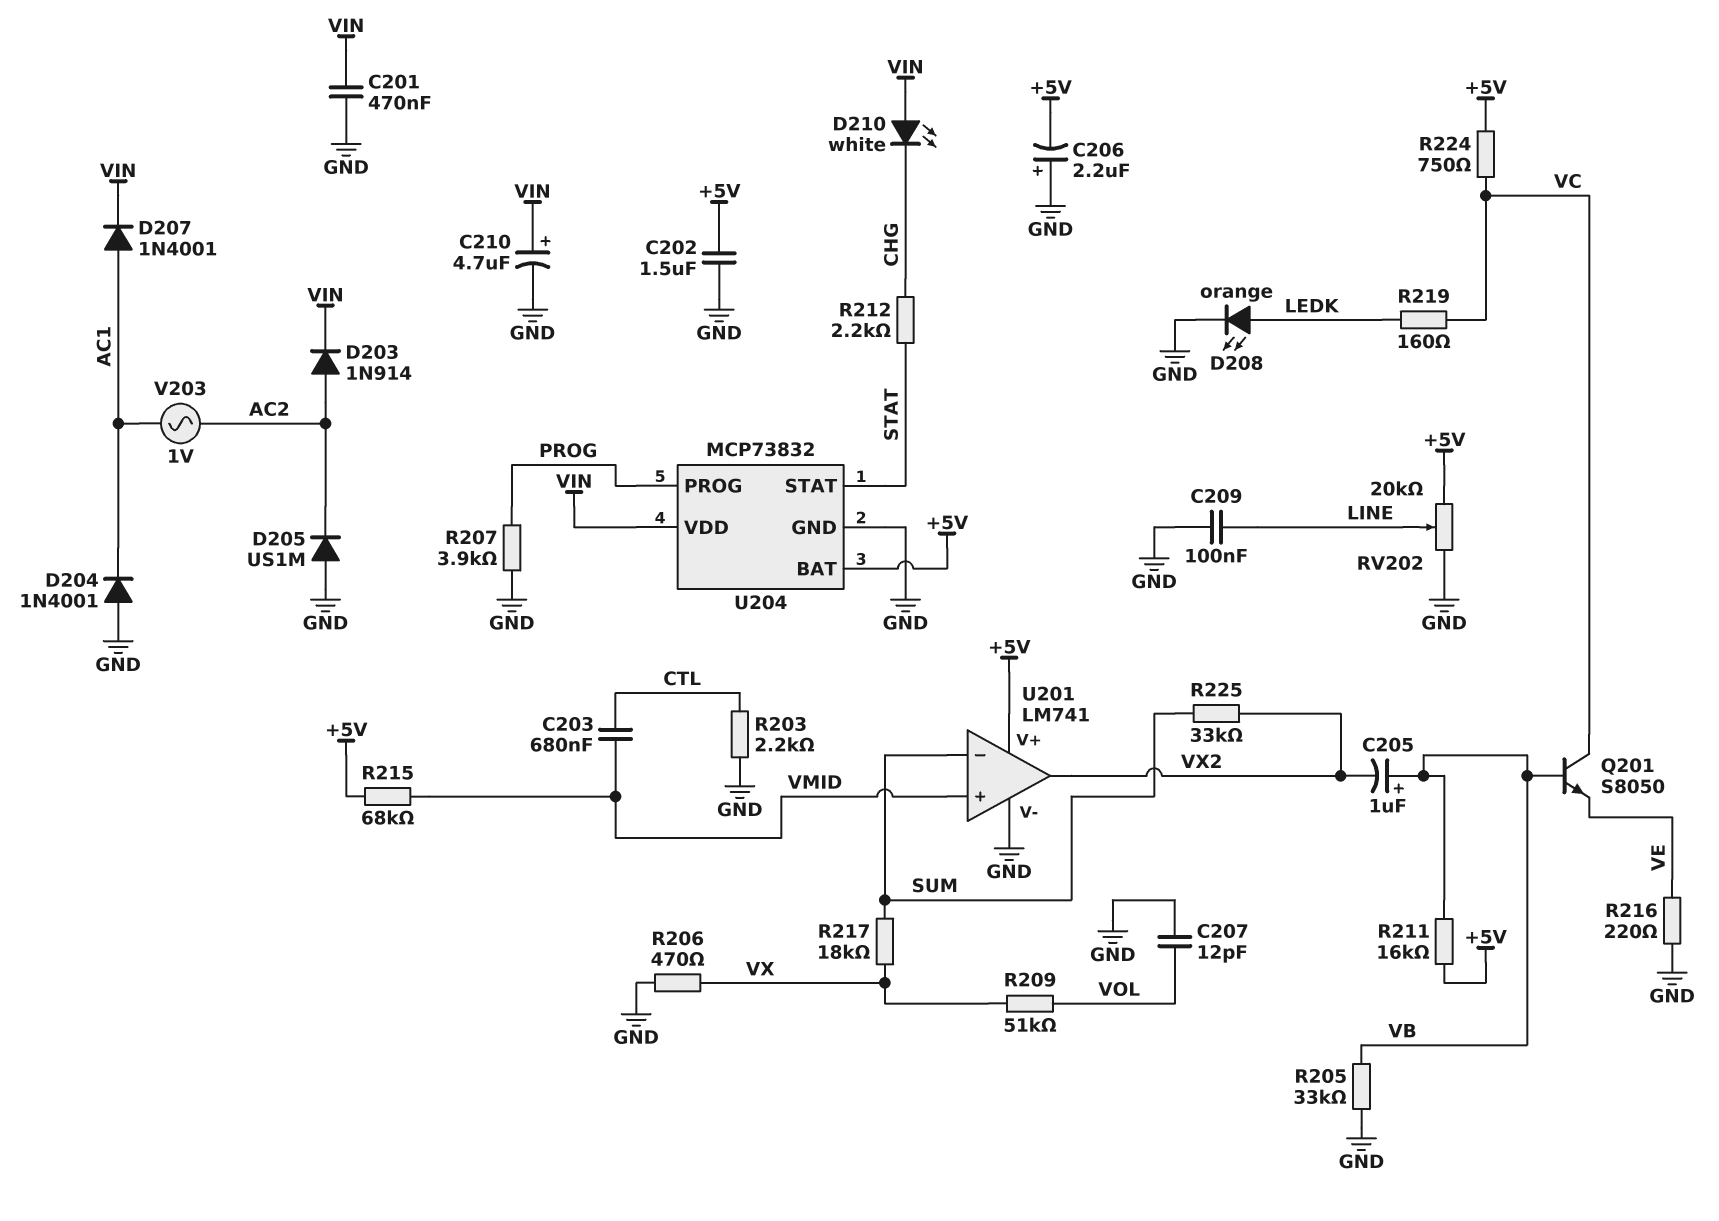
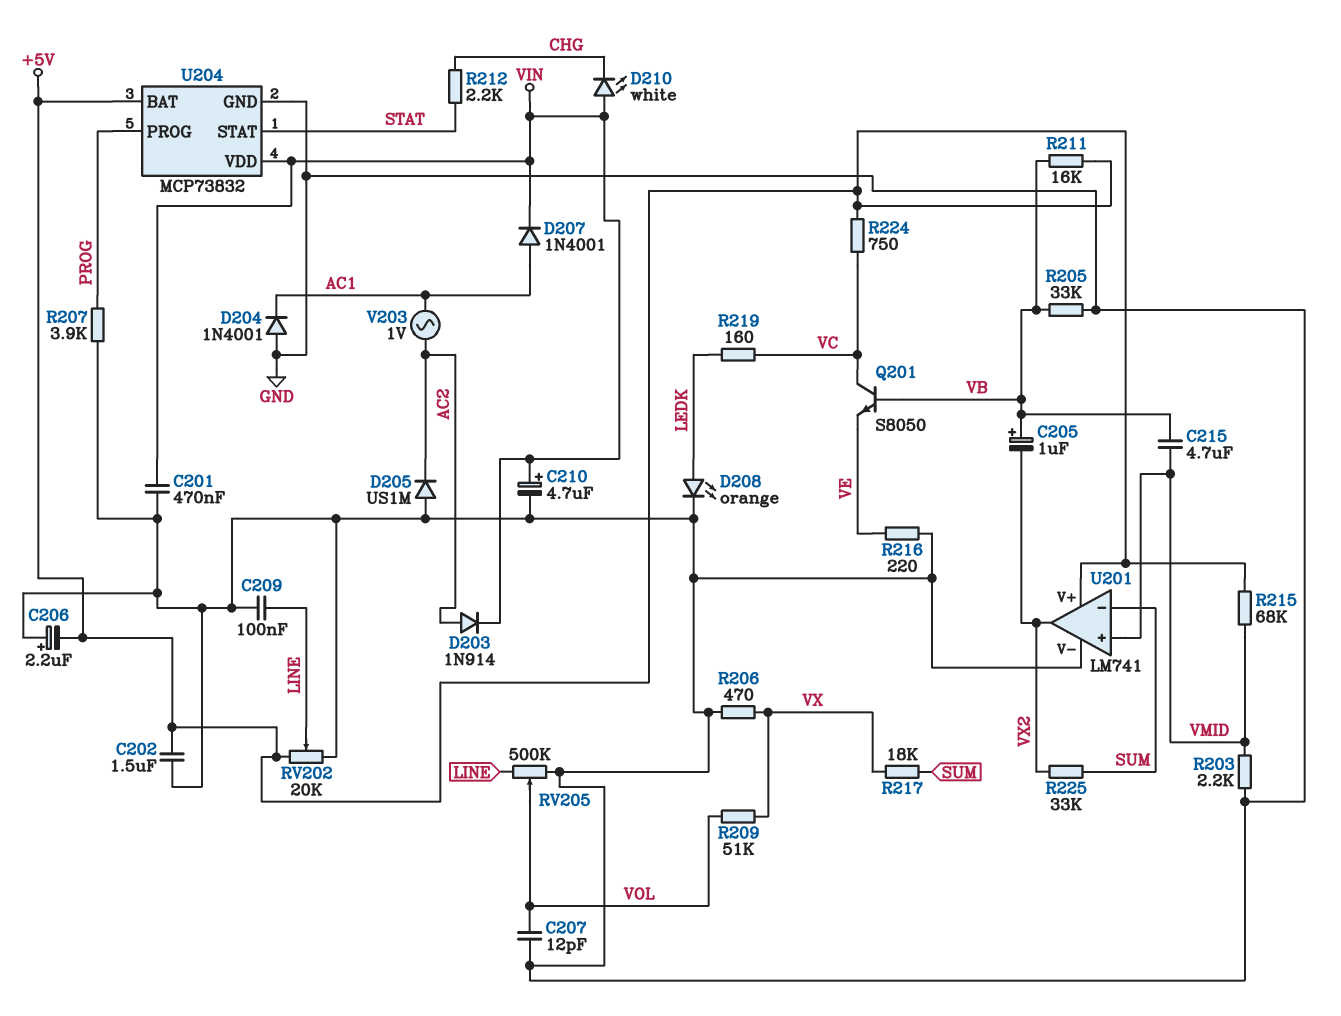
C203: 680nF (CTL, VMID) -> none
C215: none -> 4.7uF (VB, VMID)
R203: 2.2k (CTL, GND) -> 2.2k (GND, VMID)
RV205: none -> 500k (GND, LINE, wiper VOL)

